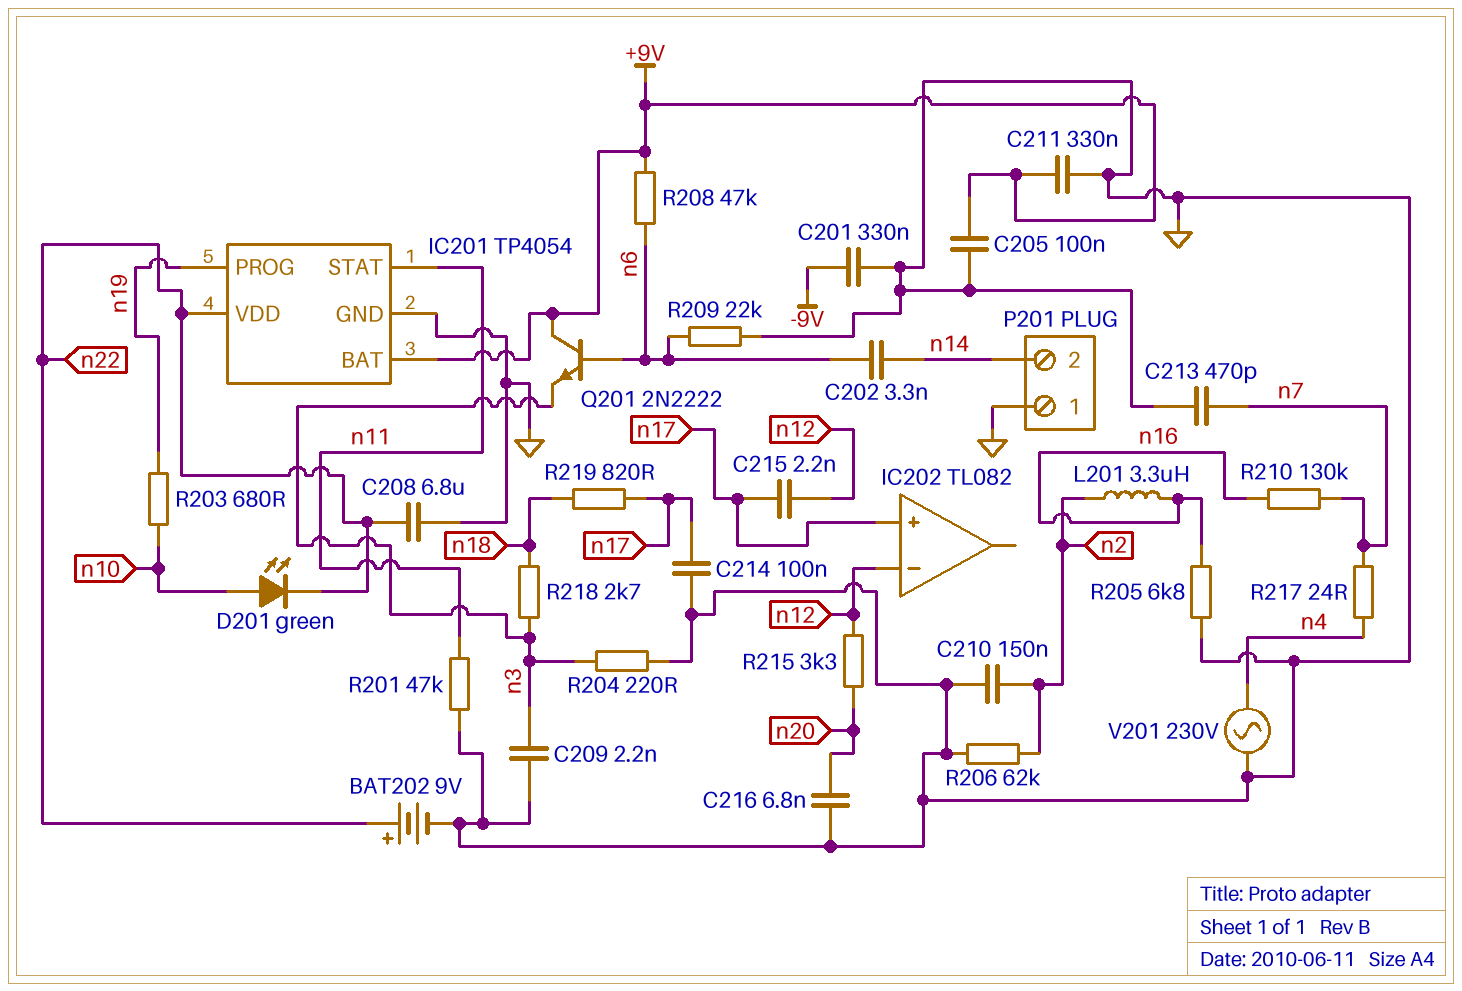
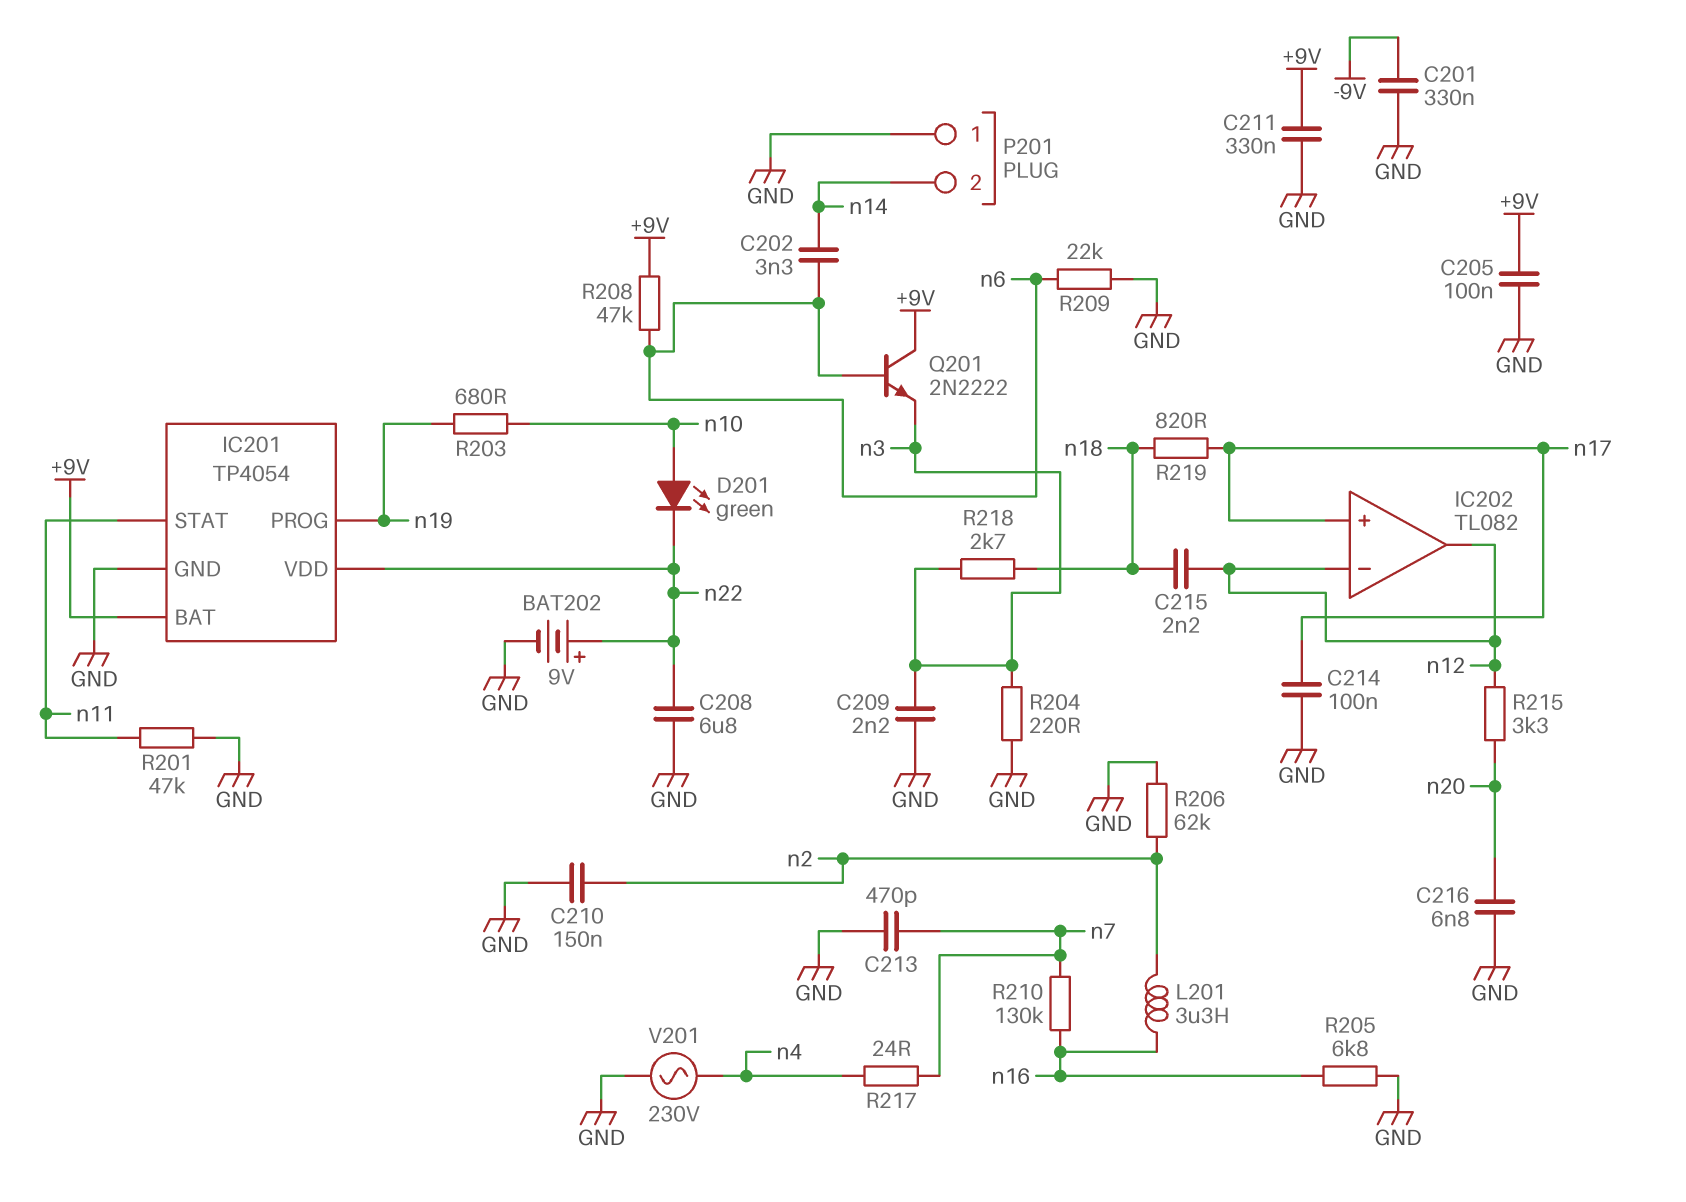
C215: 2.2nF (n12, n17) -> 2.2nF (n12, n18)
IC202 pin out: none -> n12

